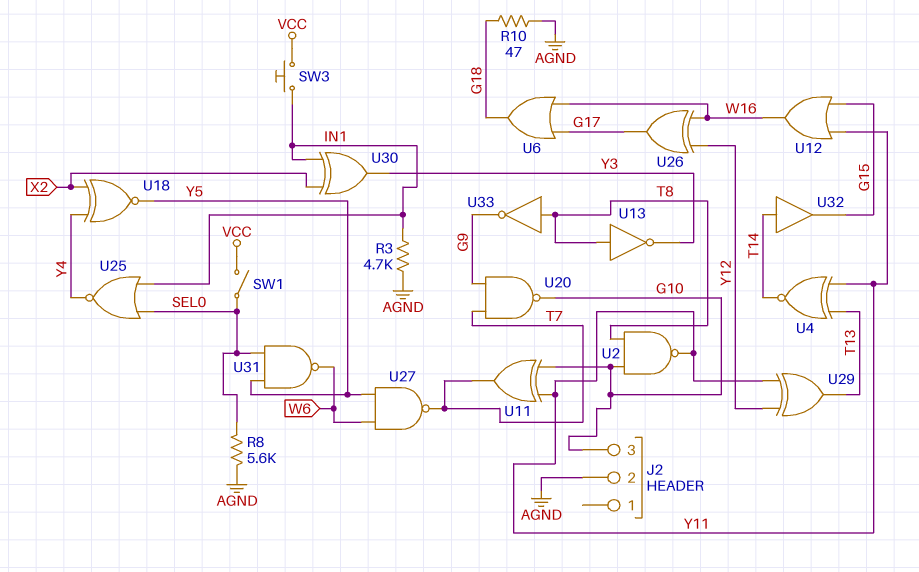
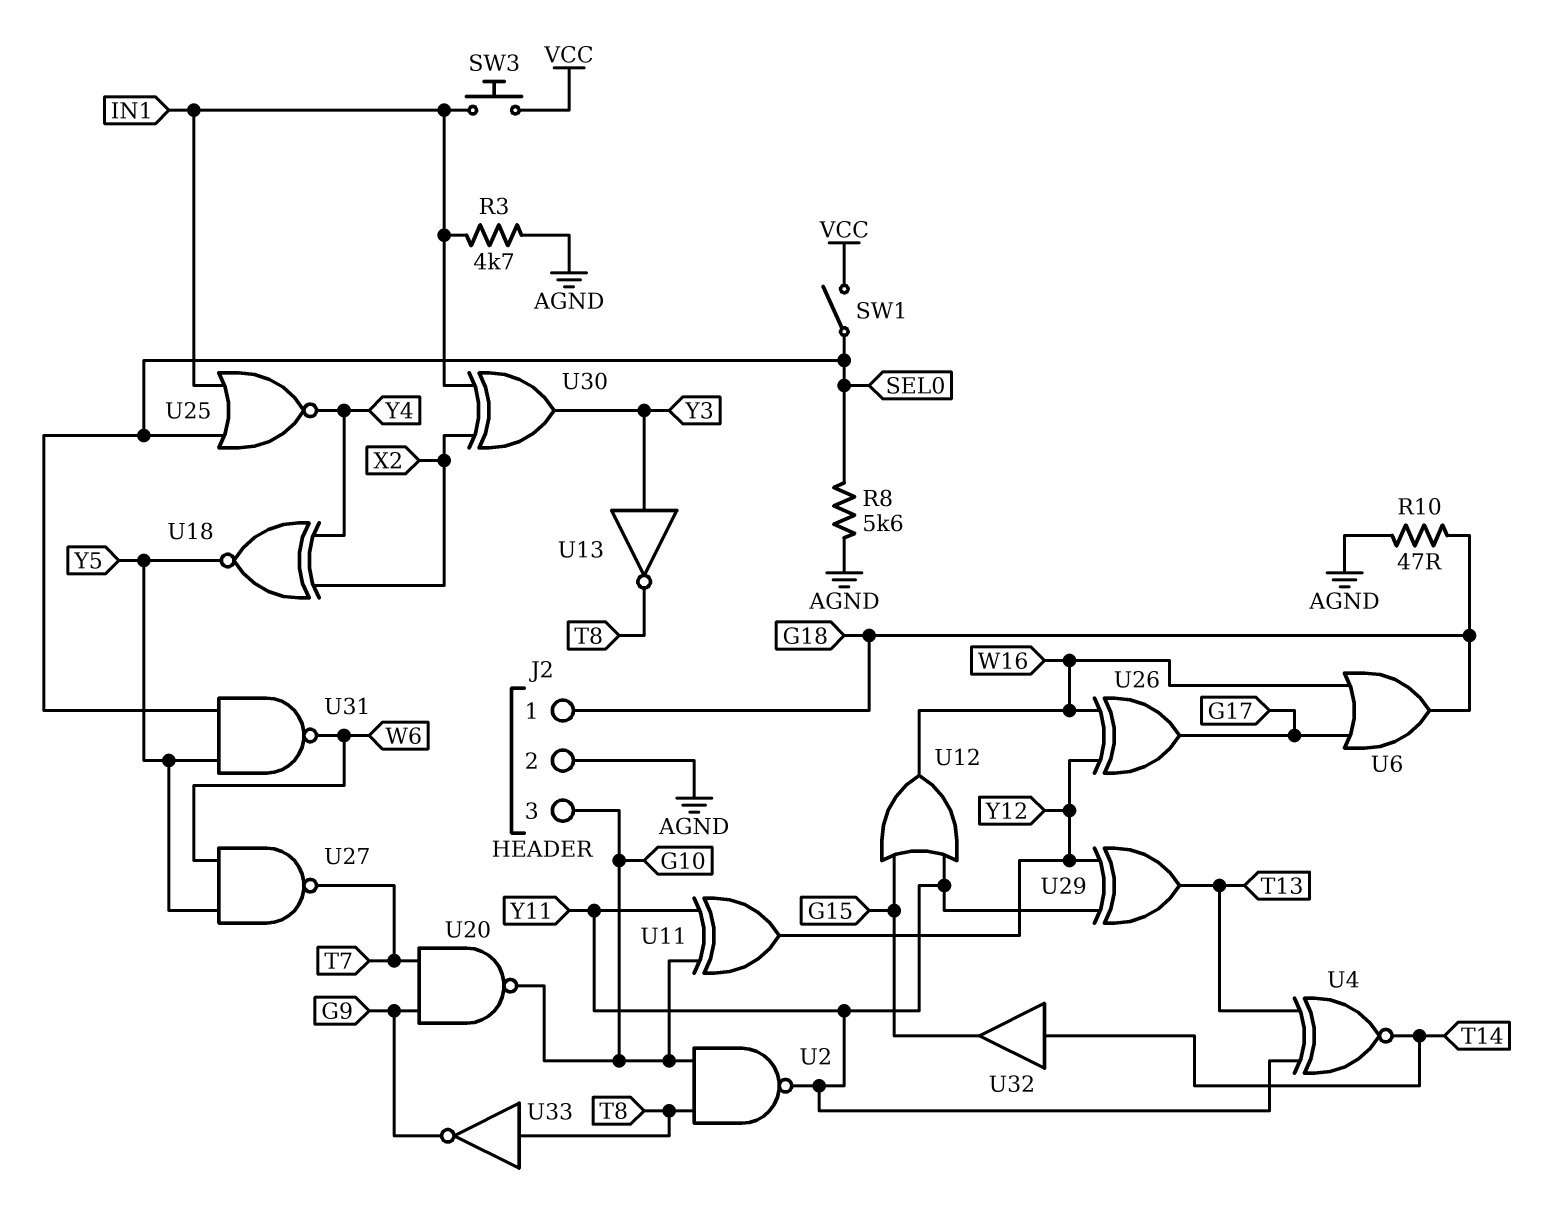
J2 pin 1: none -> G18
U11: XOR (in G10, in Y11, out T7) -> XOR (in G10, in Y11, out Y12)
U13: NOT (in T8, out Y3) -> NOT (in Y3, out T8)

